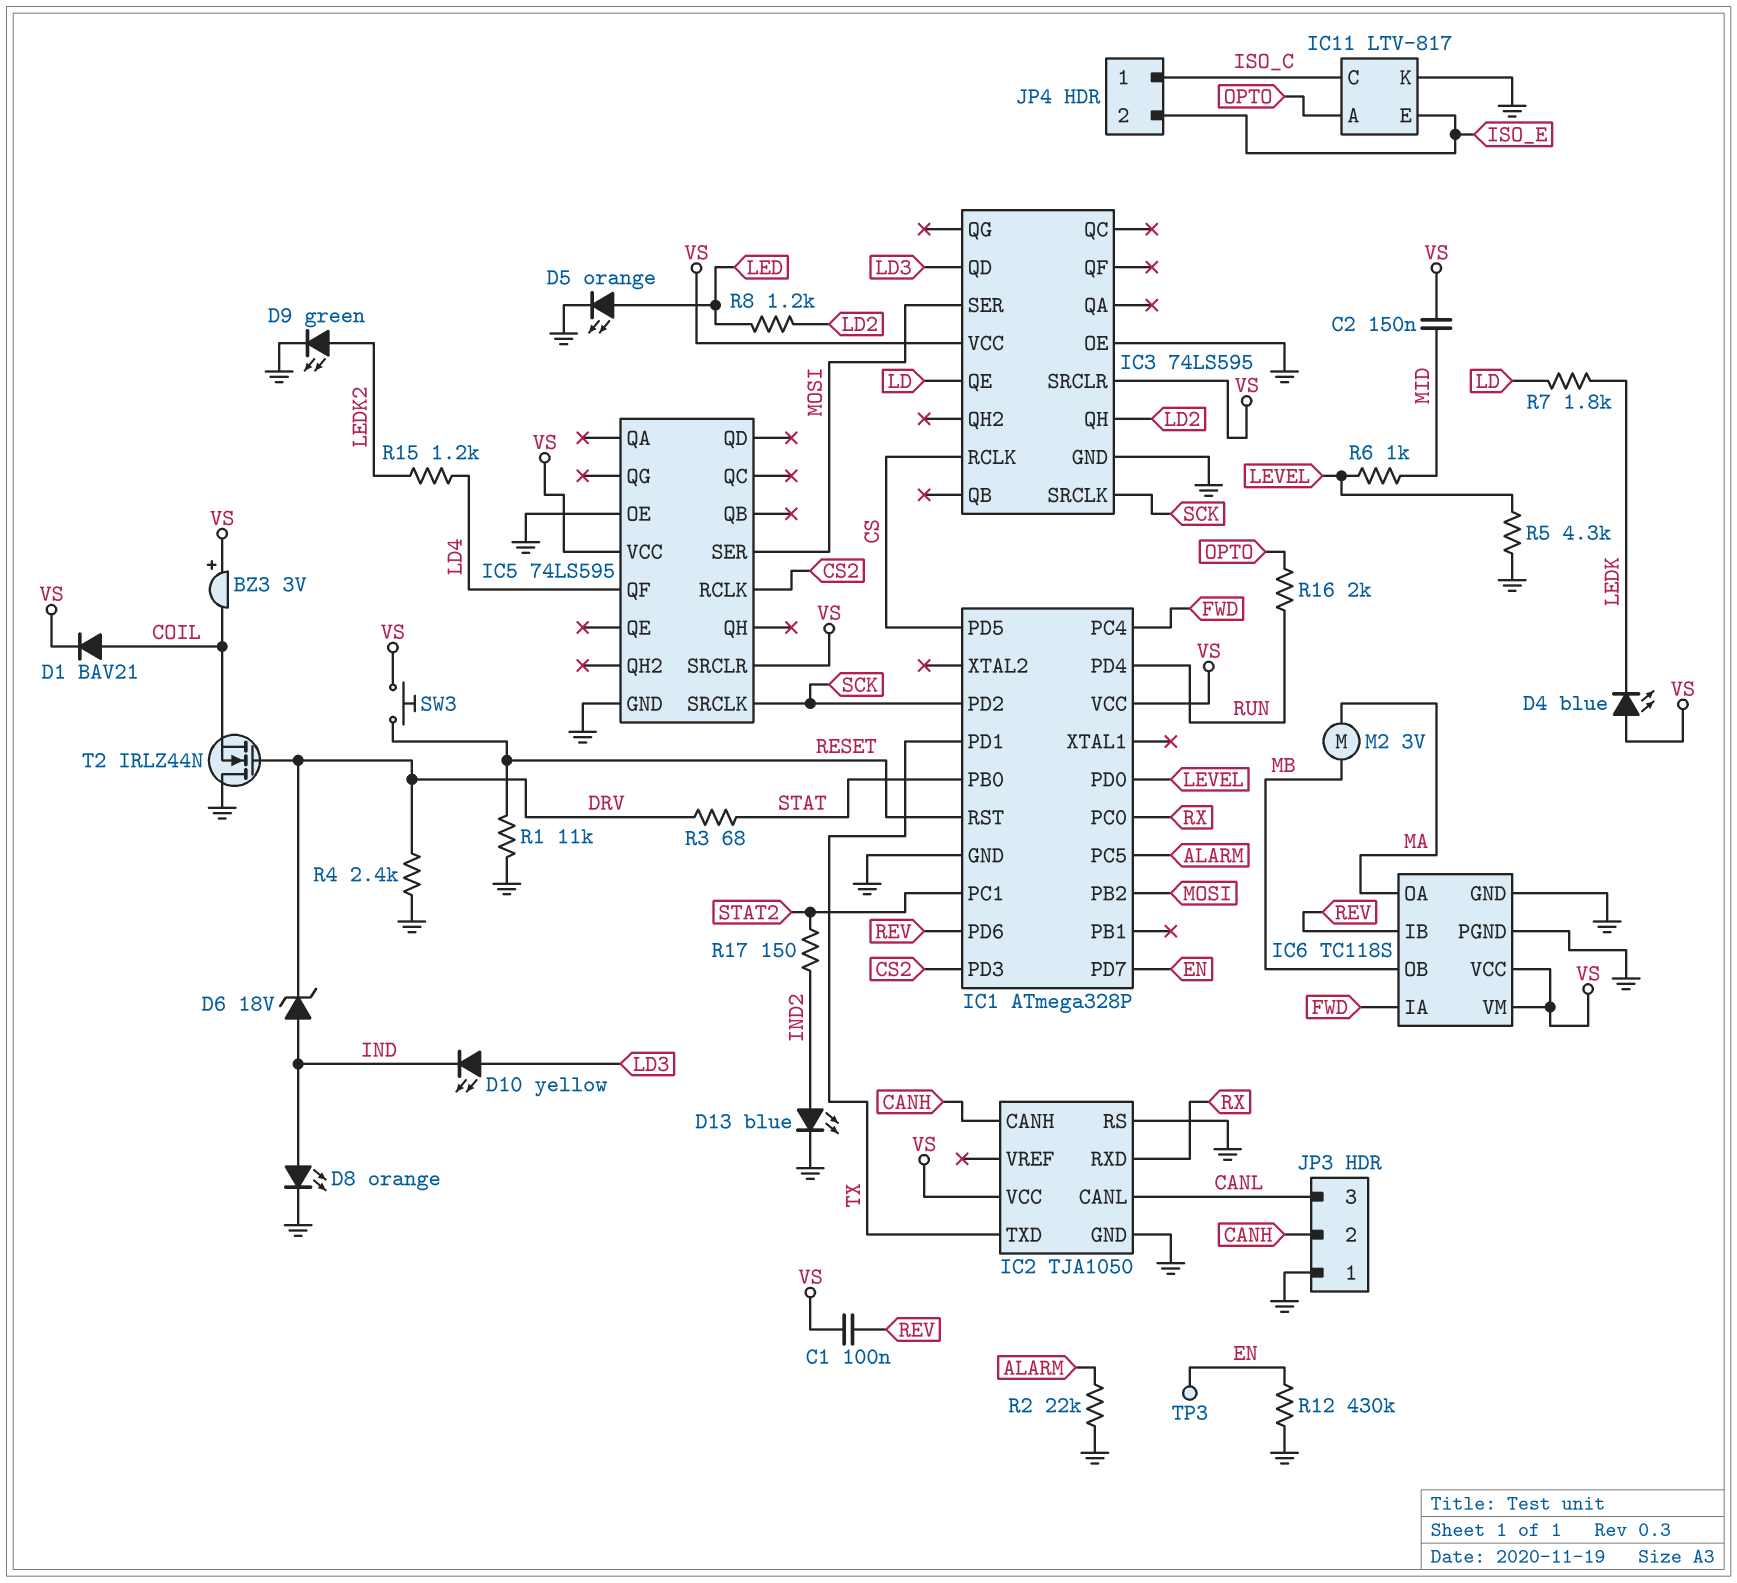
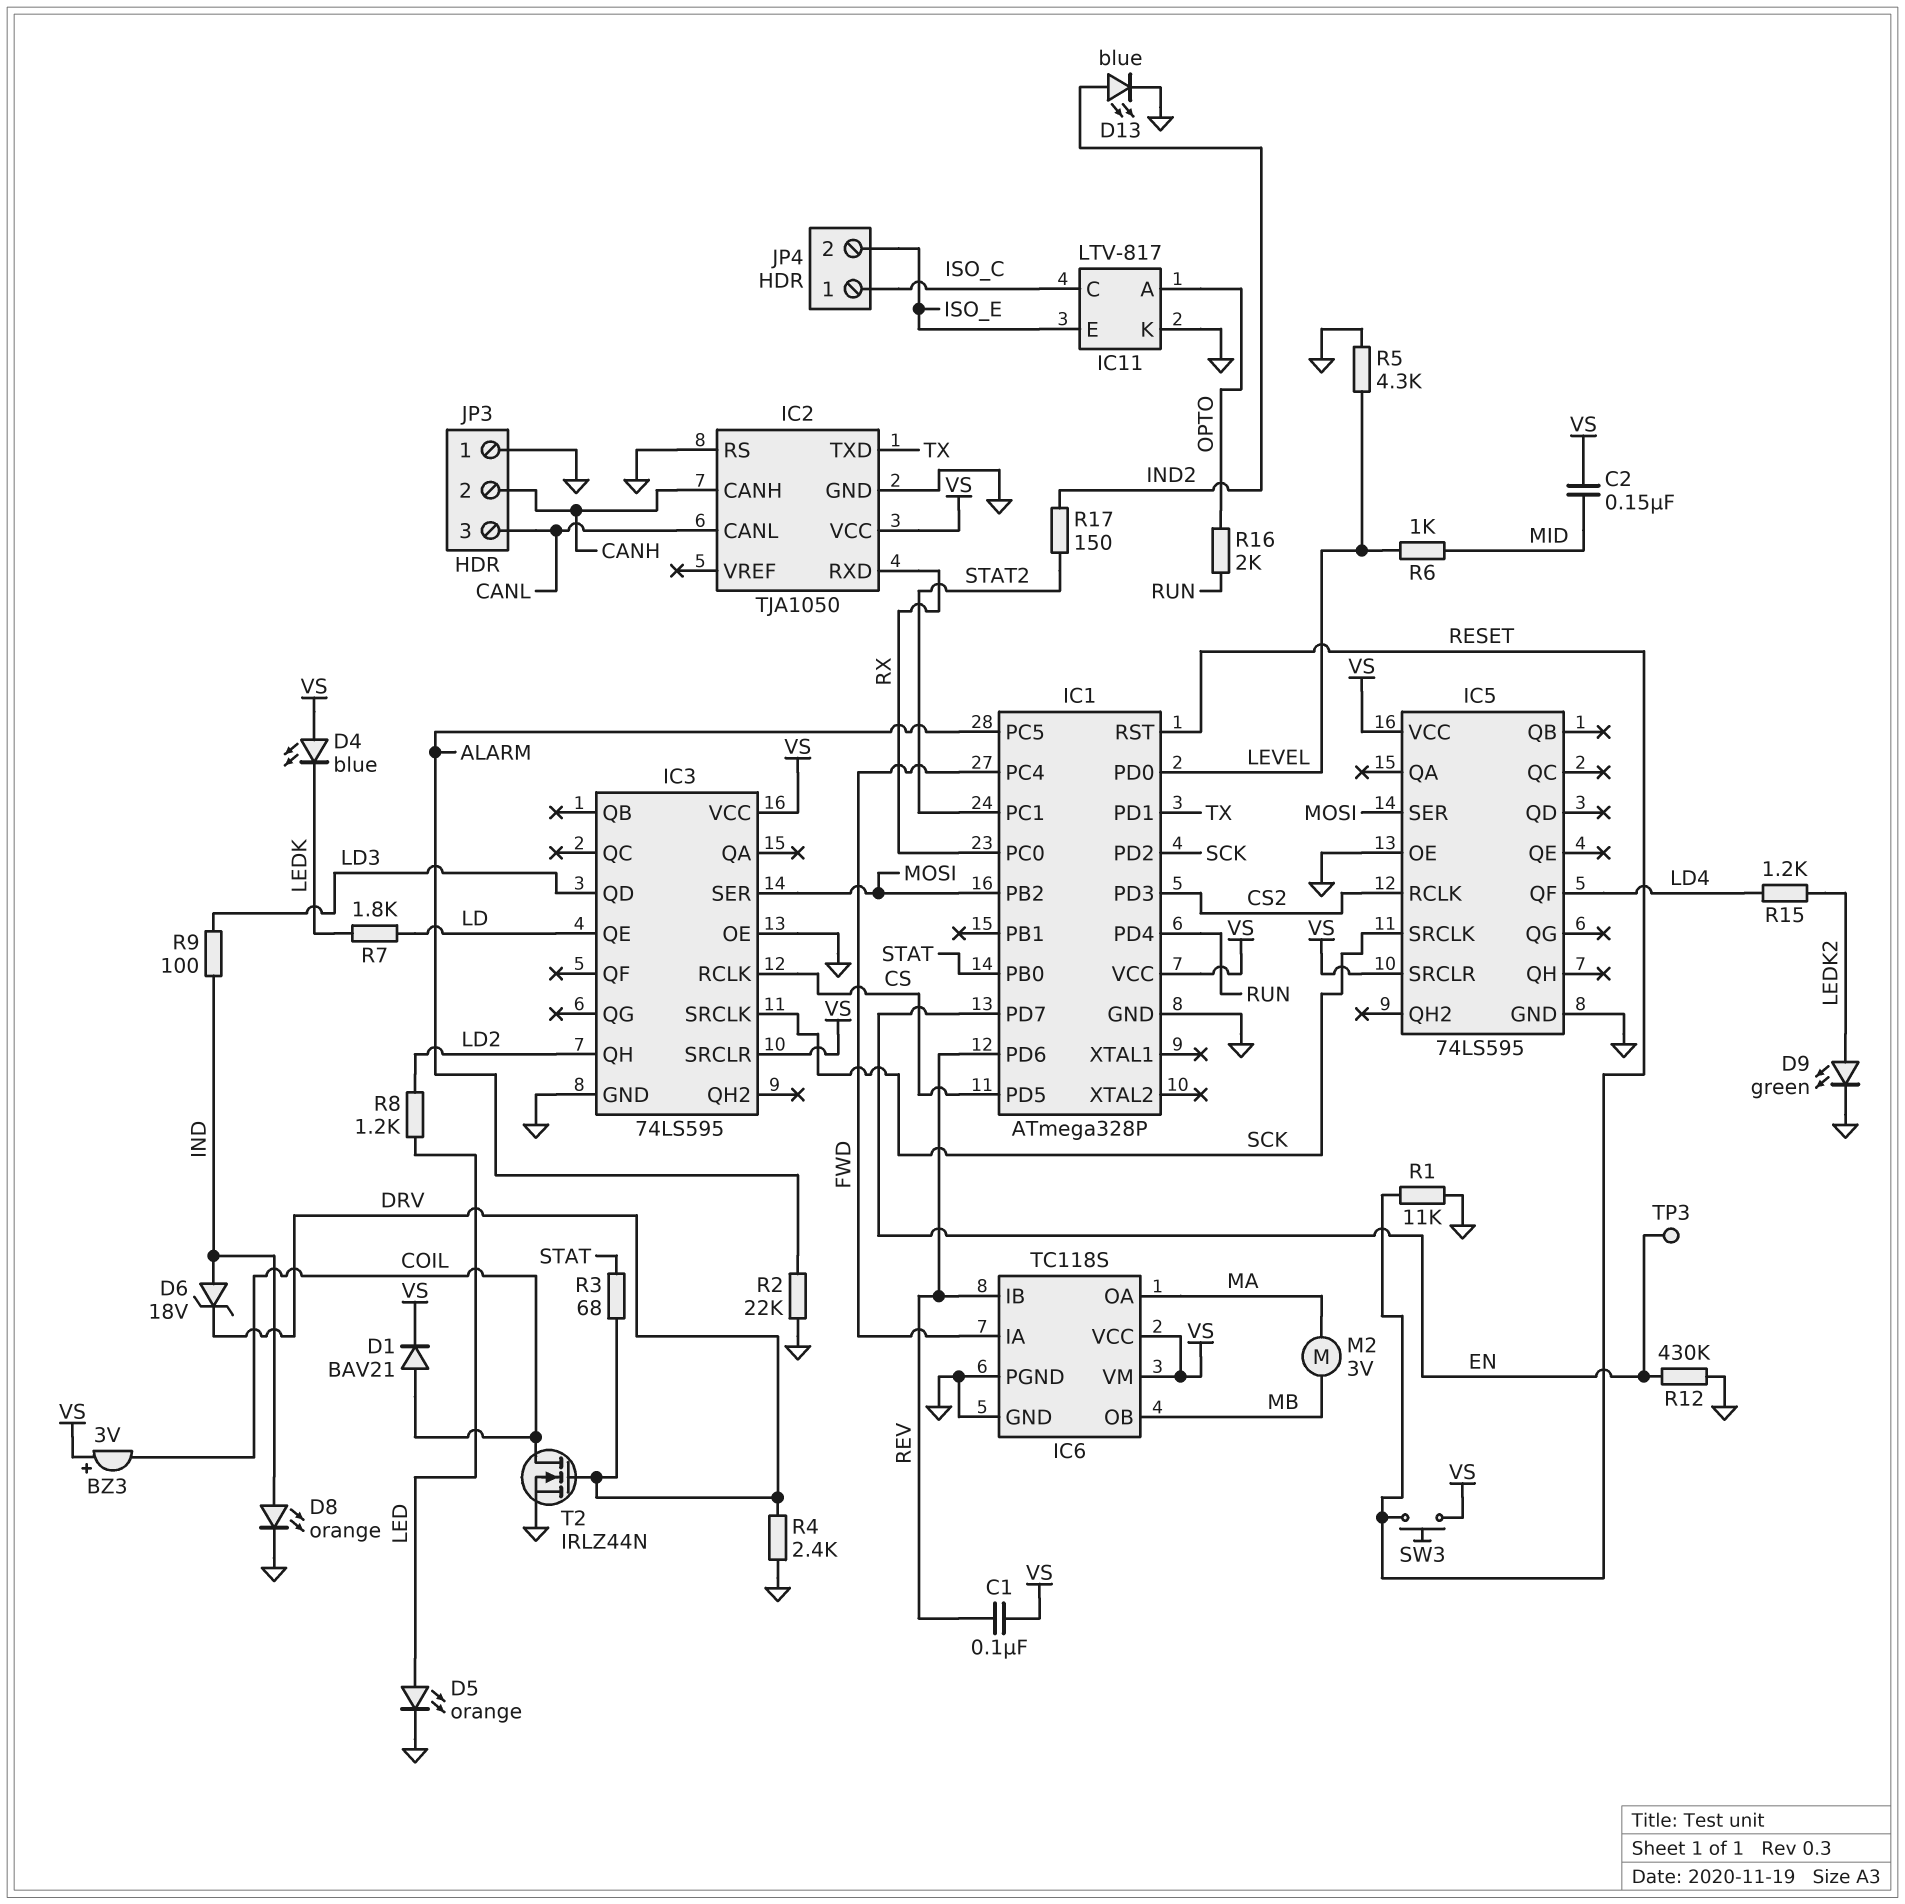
D10: LED yellow (A LD3, K IND) -> none
R9: none -> 100 (IND, LD3)
T2: NMOS IRLZ44N (G DRV, D GND, S COIL) -> NMOS IRLZ44N (G DRV, D COIL, S GND)

